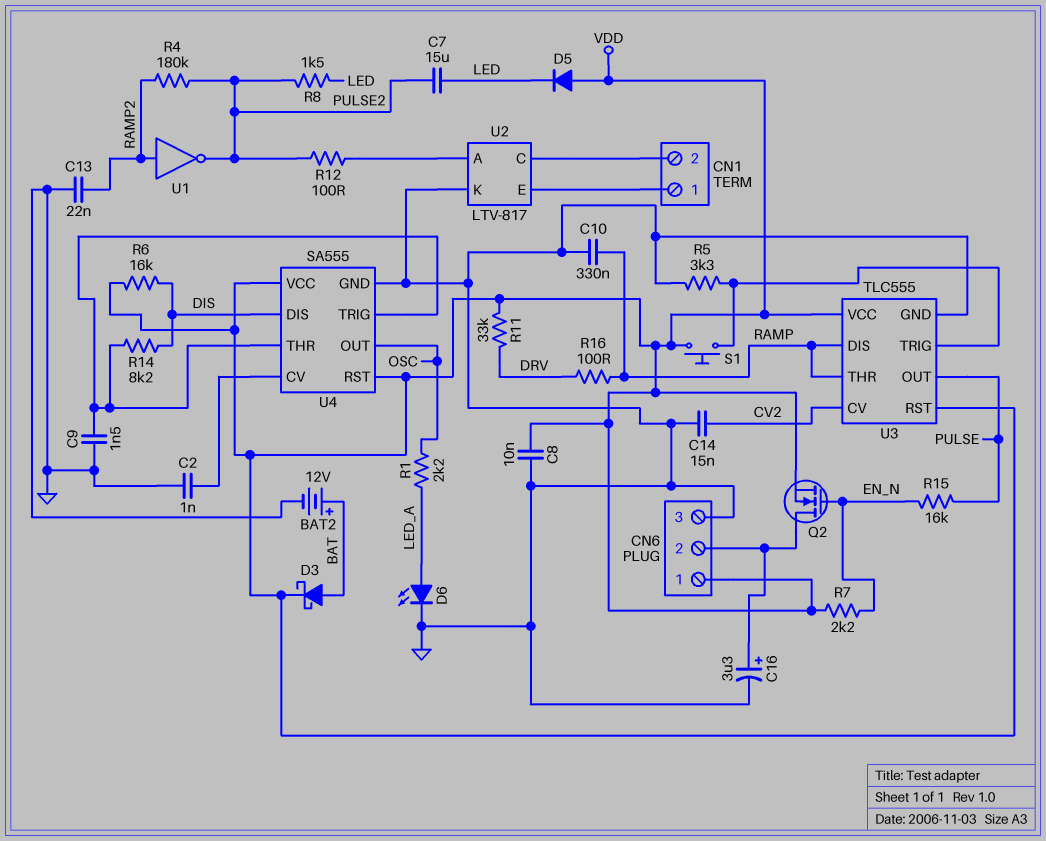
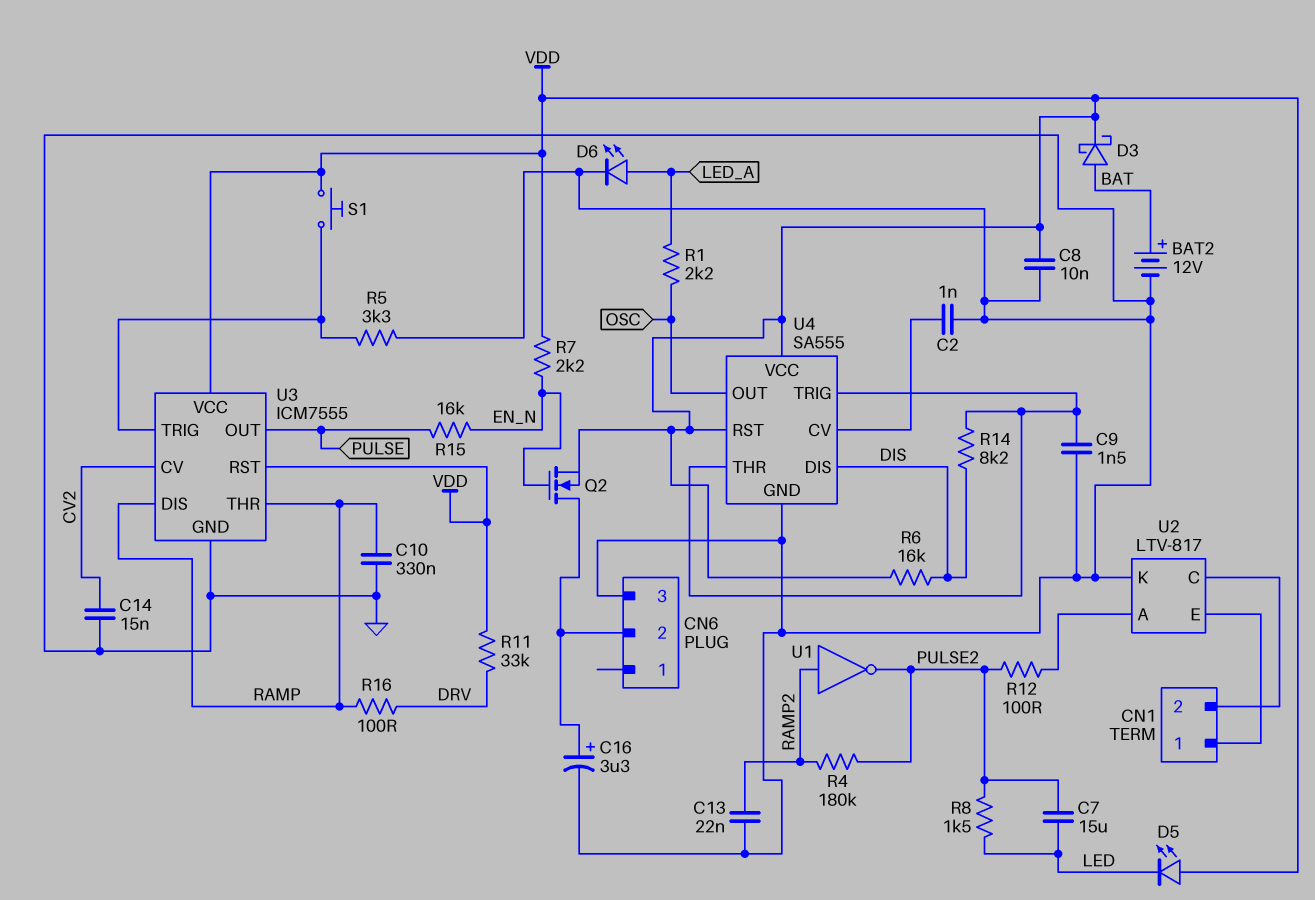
CN6 pin 1: VDD -> none
D5: diode (A VDD, K LED) -> LED (A VDD, K LED)
U3: TLC555 -> ICM7555

